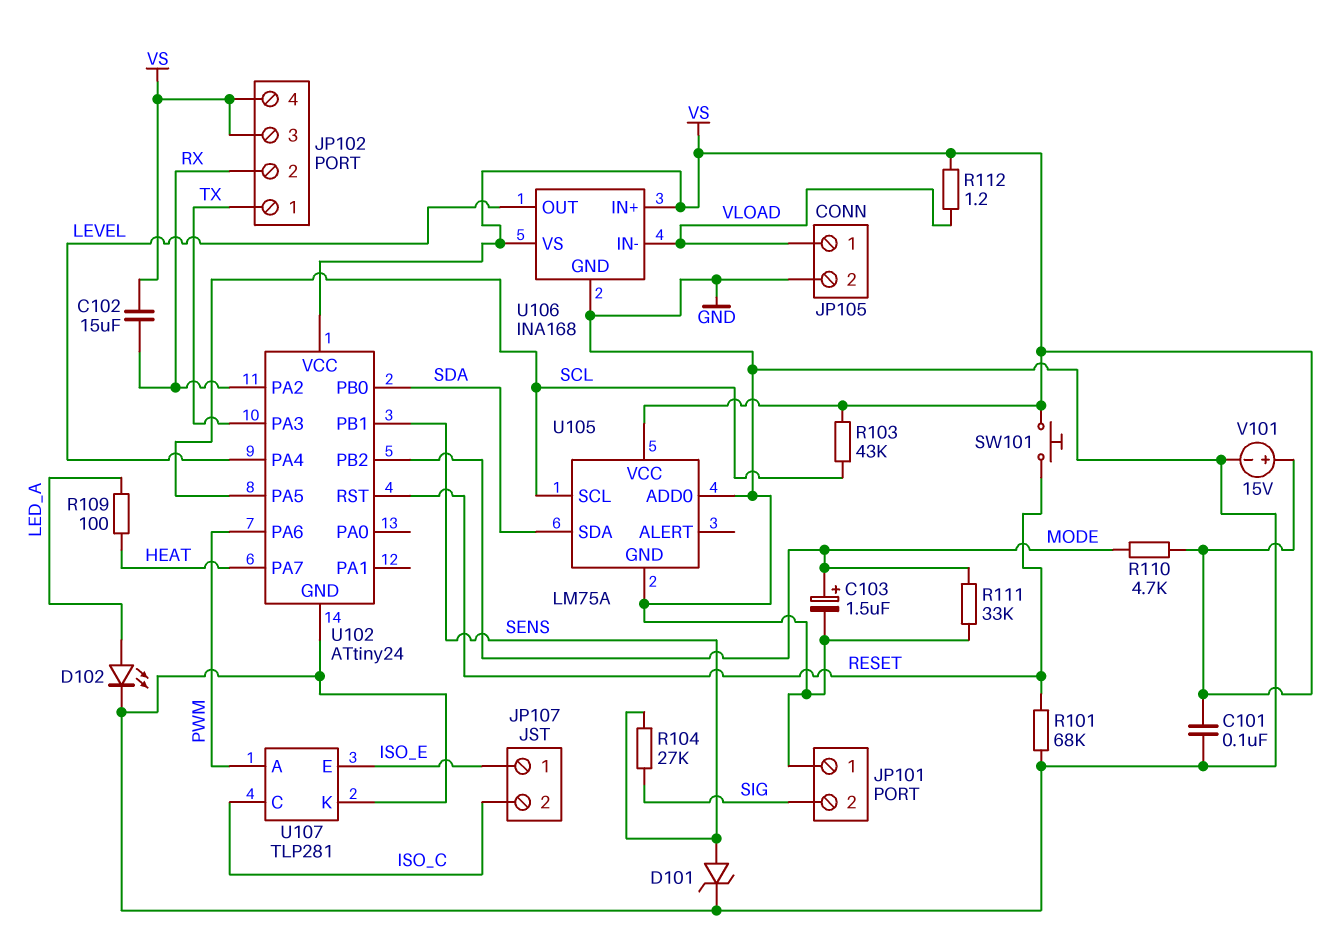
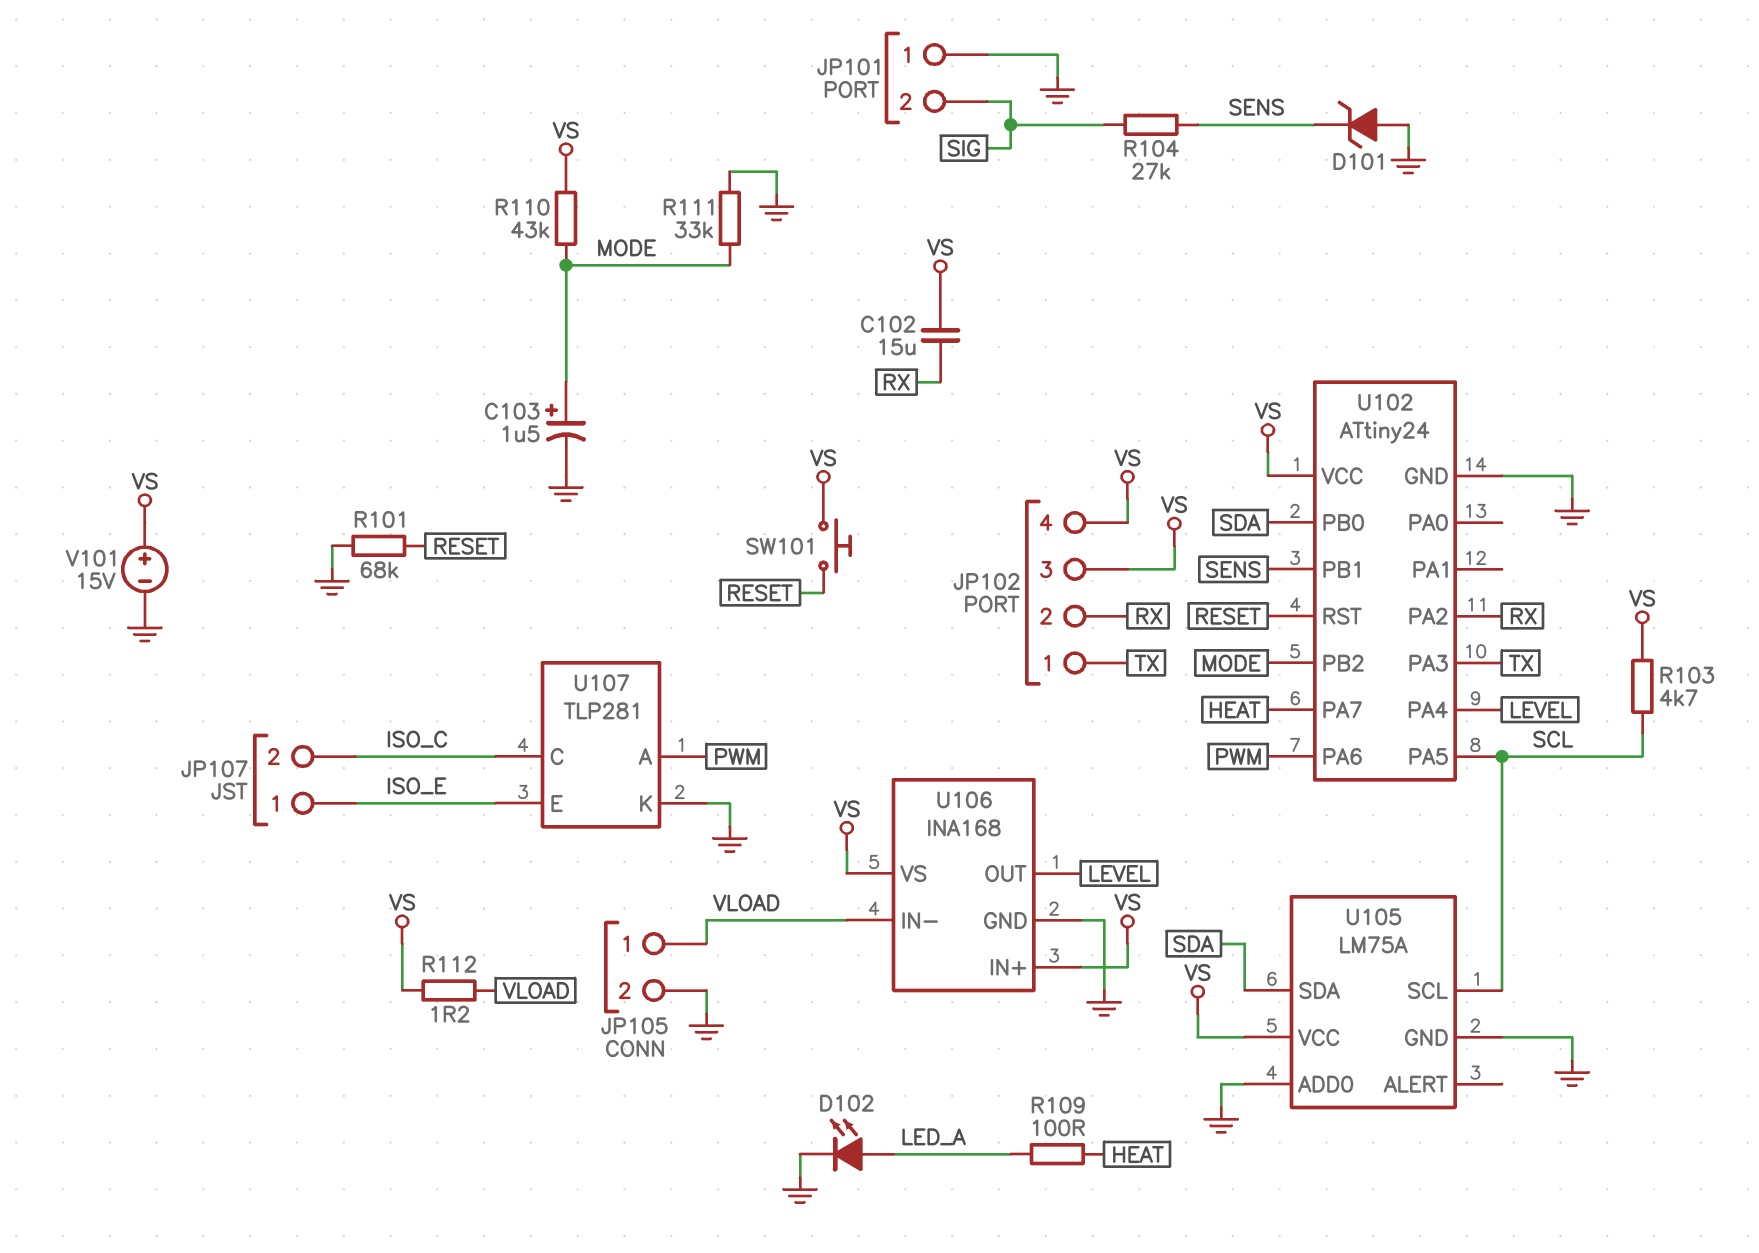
C101: 100nF (GND, VS) -> none
D101: zener (A SENS, K GND) -> zener (A GND, K SENS)
R103: 43k (SCL, VS) -> 4.7k (SCL, VS)
R110: 4.7k (MODE, VS) -> 43k (MODE, VS)

